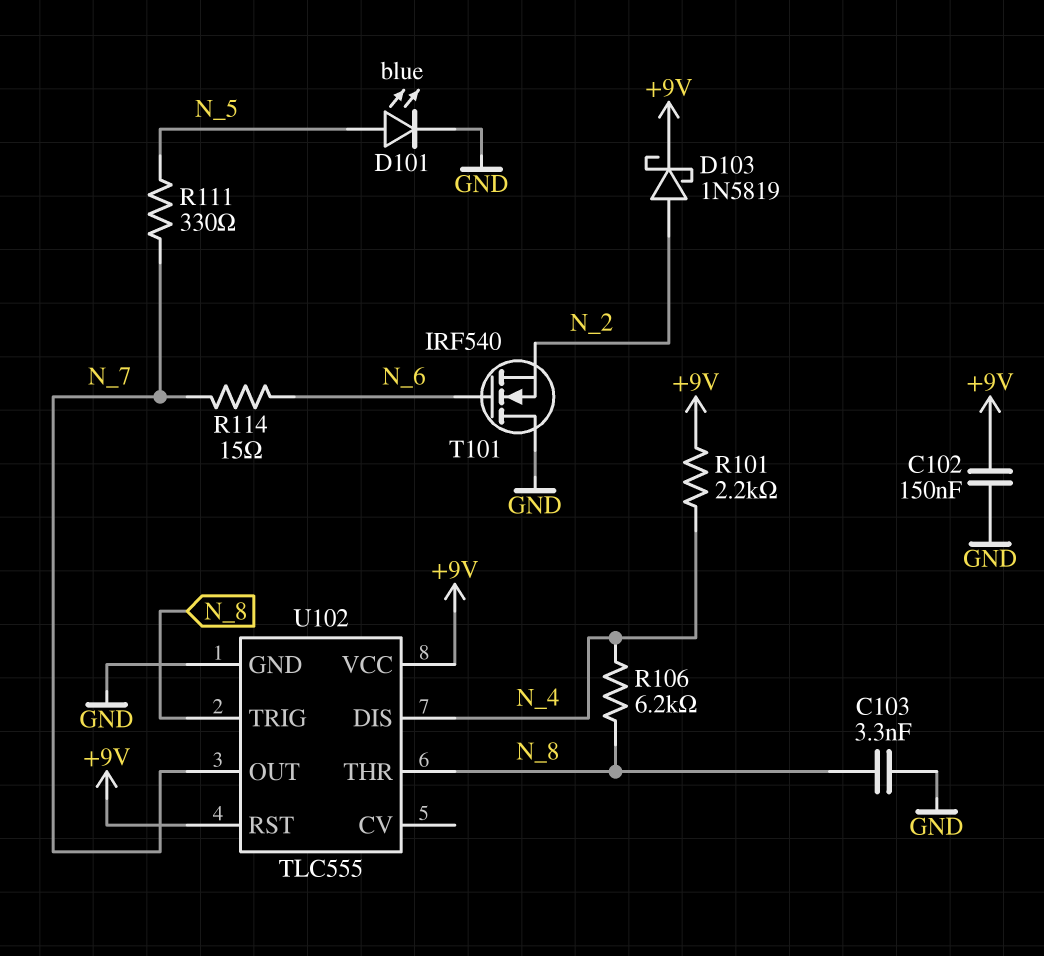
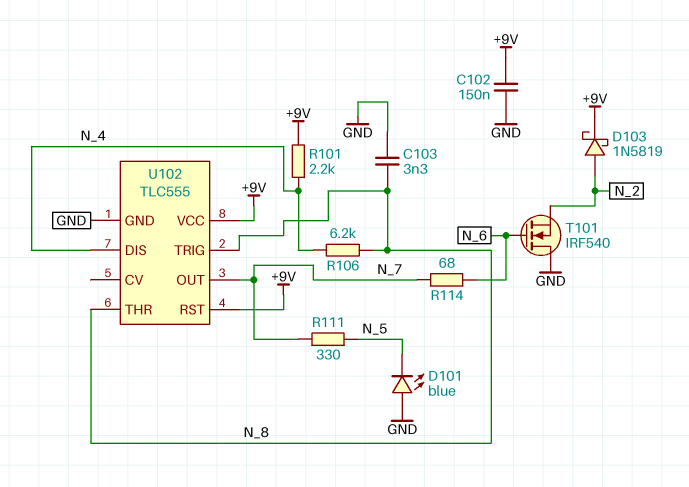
D101: LED blue (A N_5, K GND) -> LED blue (A GND, K N_5)
R114: 15 (N_6, N_7) -> 68 (N_6, N_7)

